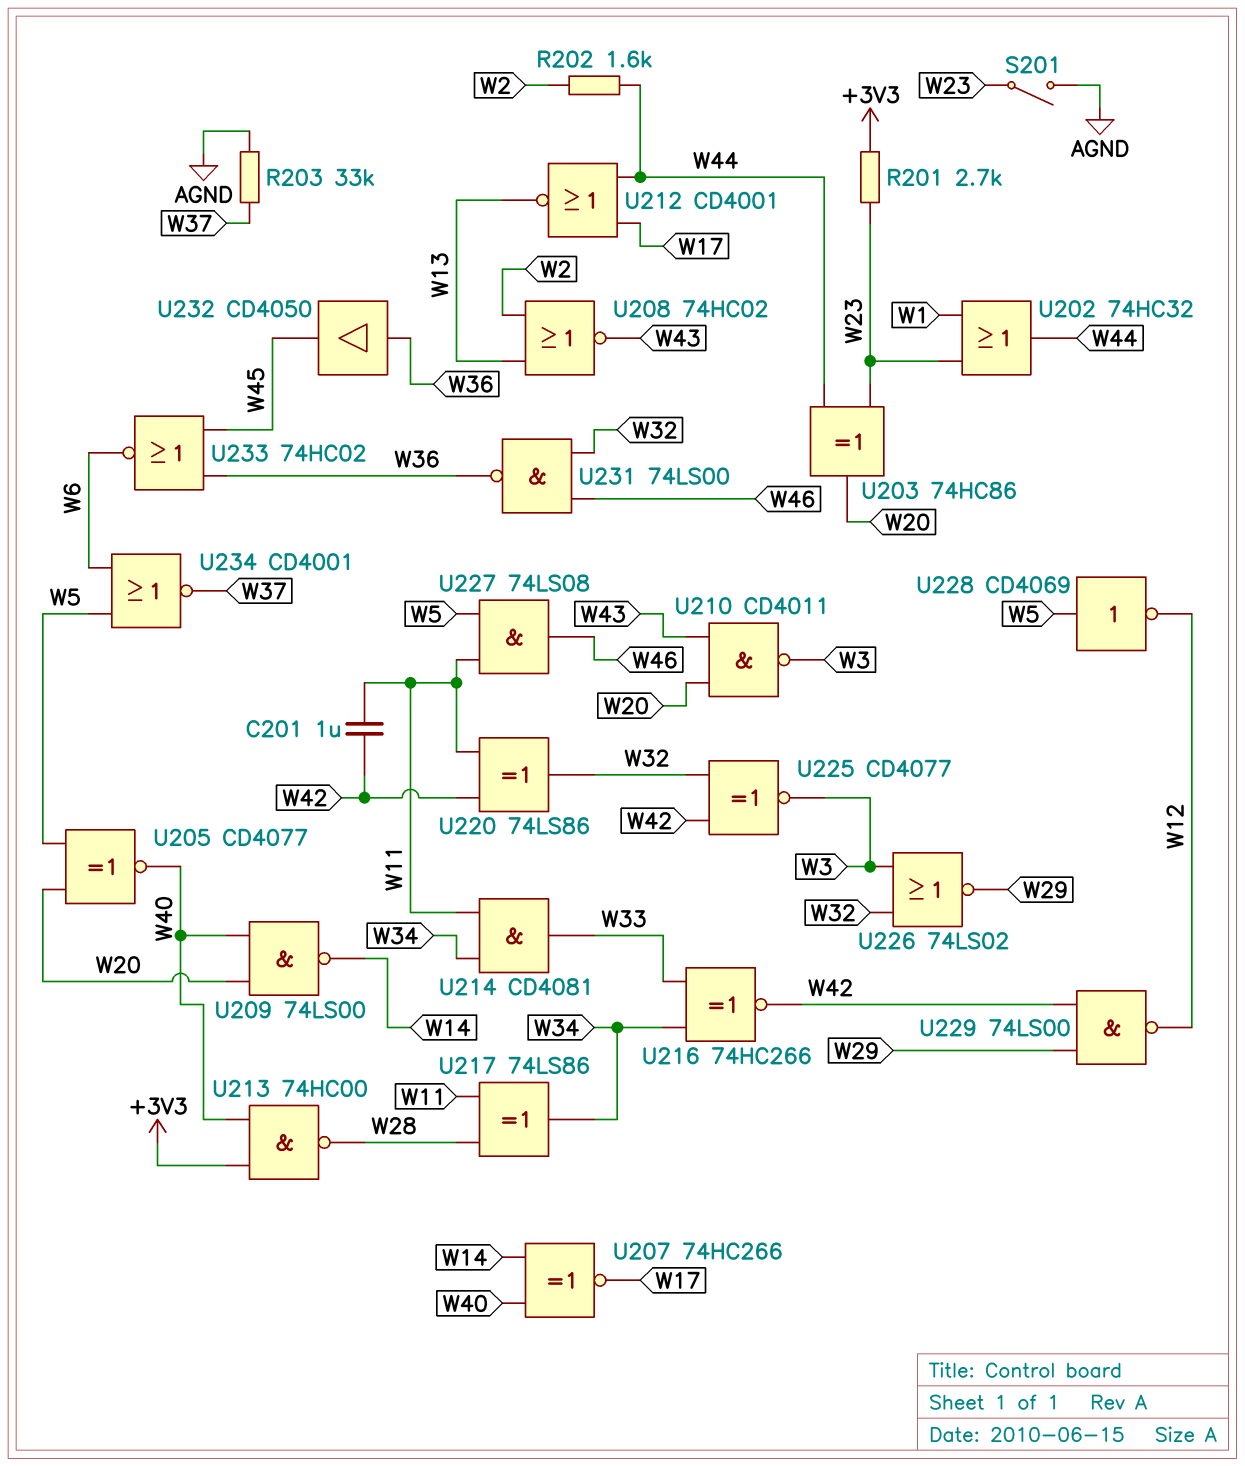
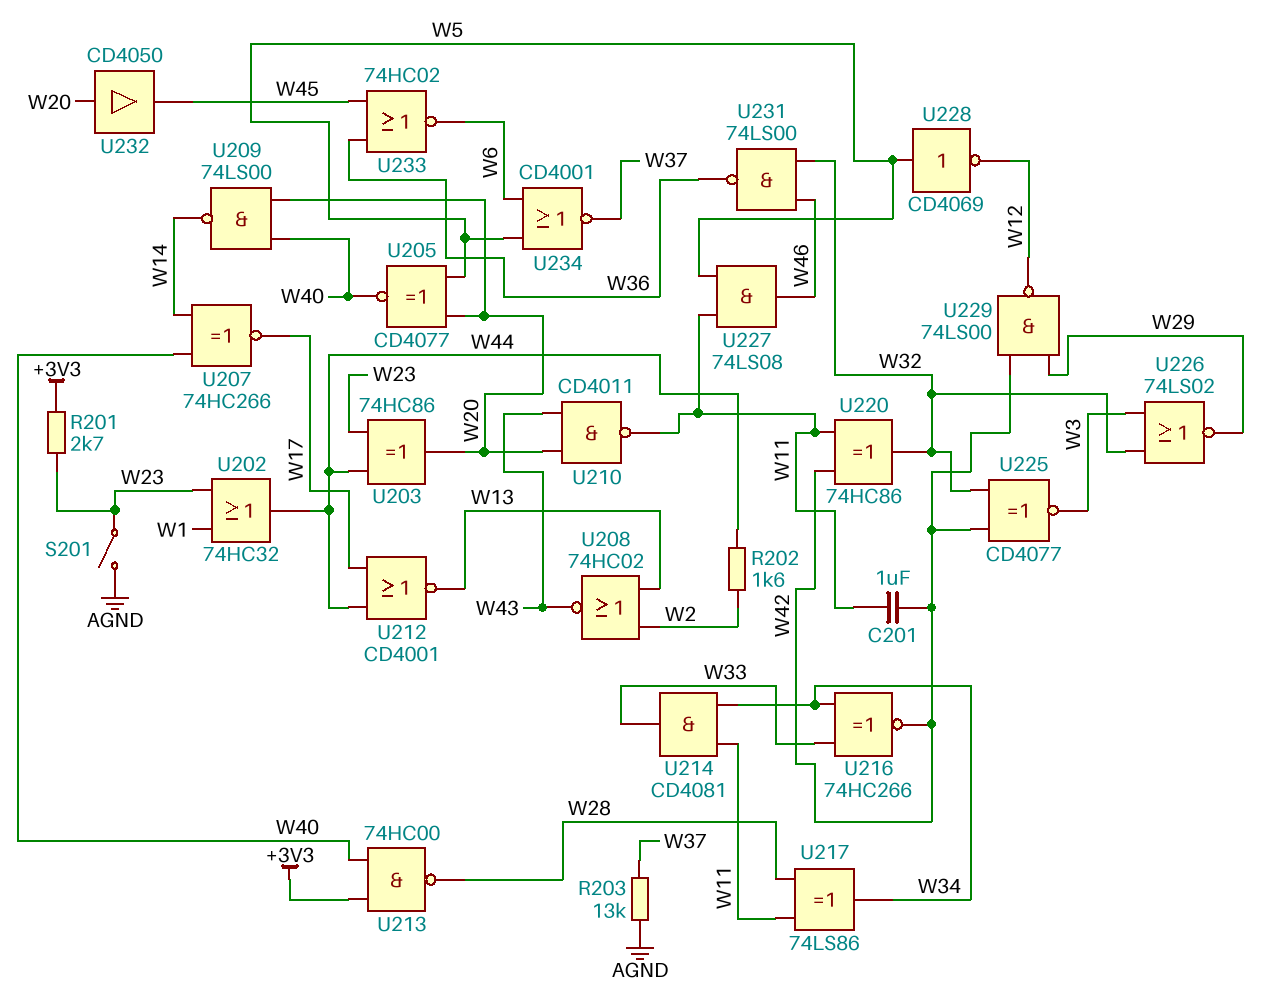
R203: 33k (AGND, W37) -> 13k (AGND, W37)
U210: NAND CD4011 (in W20, in W43, out W3) -> NAND CD4011 (in W20, in W43, out W11)
U220: XOR 74LS86 (in W11, in W42, out W32) -> XOR 74HC86 (in W11, in W42, out W32)
U232: buffer CD4050 (in W36, out W45) -> buffer CD4050 (in W20, out W45)

